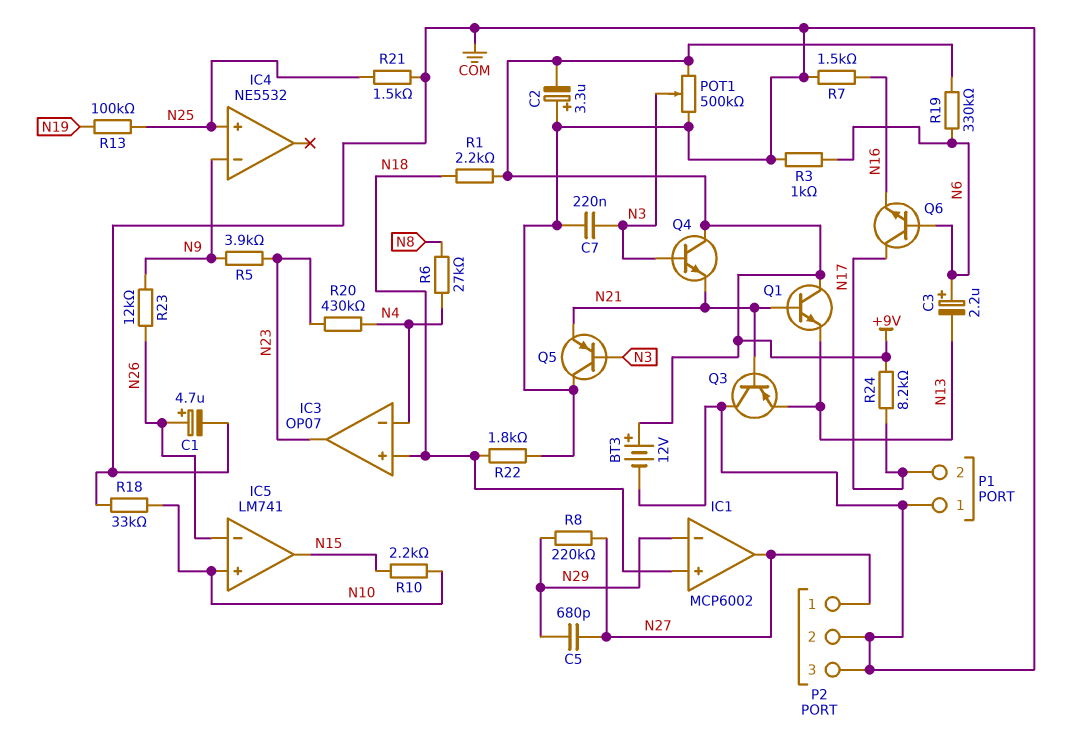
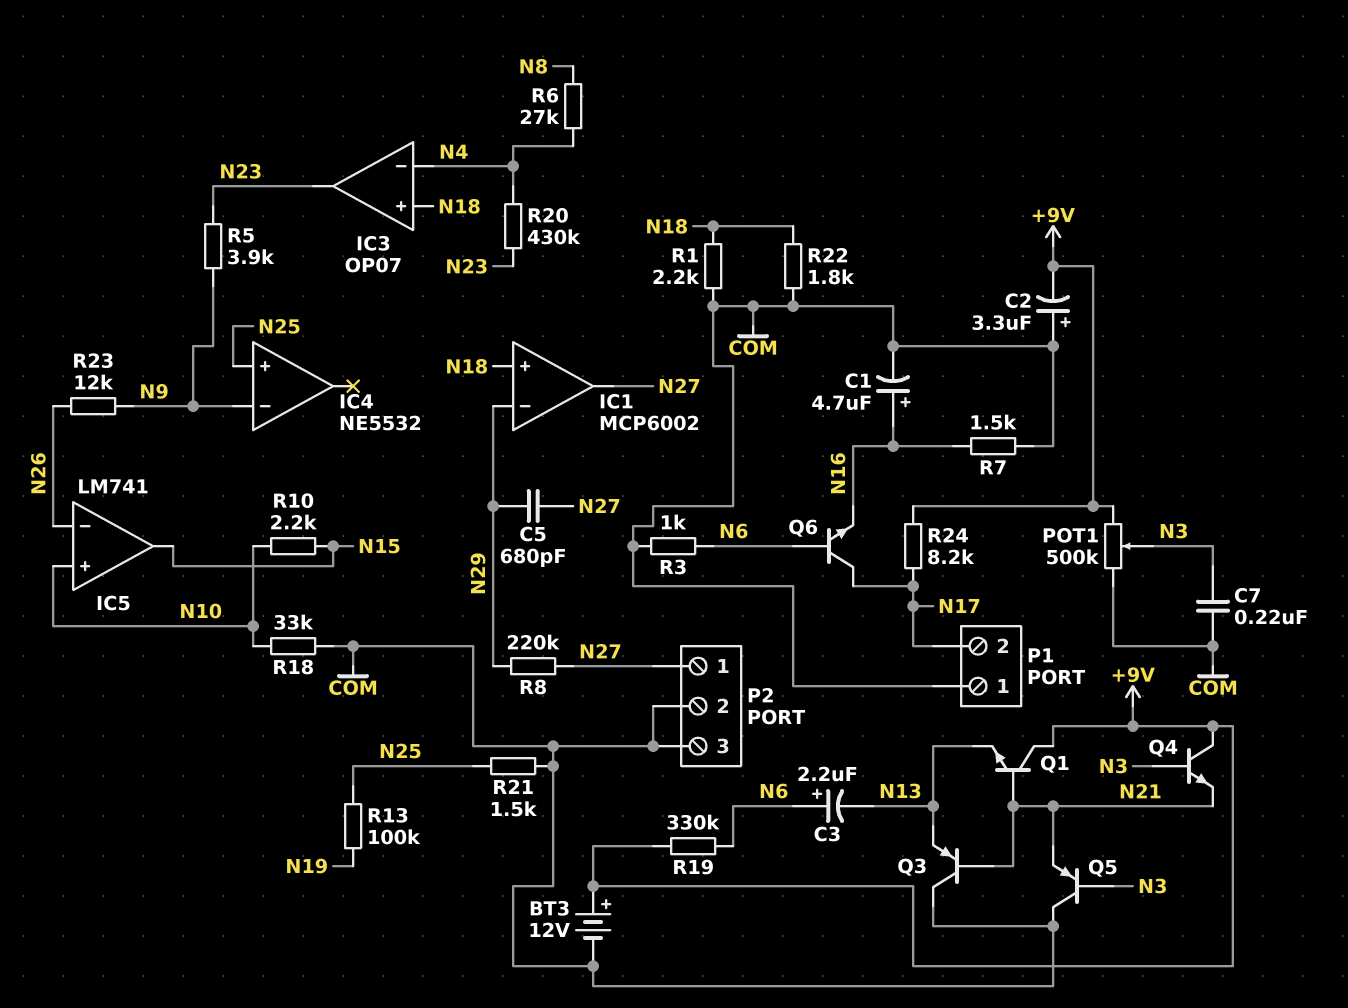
C1: 4.7uF (plus N26, minus COM) -> 4.7uF (plus N16, minus COM)
R1: 2.2k (+9V, N18) -> 2.2k (COM, N18)

